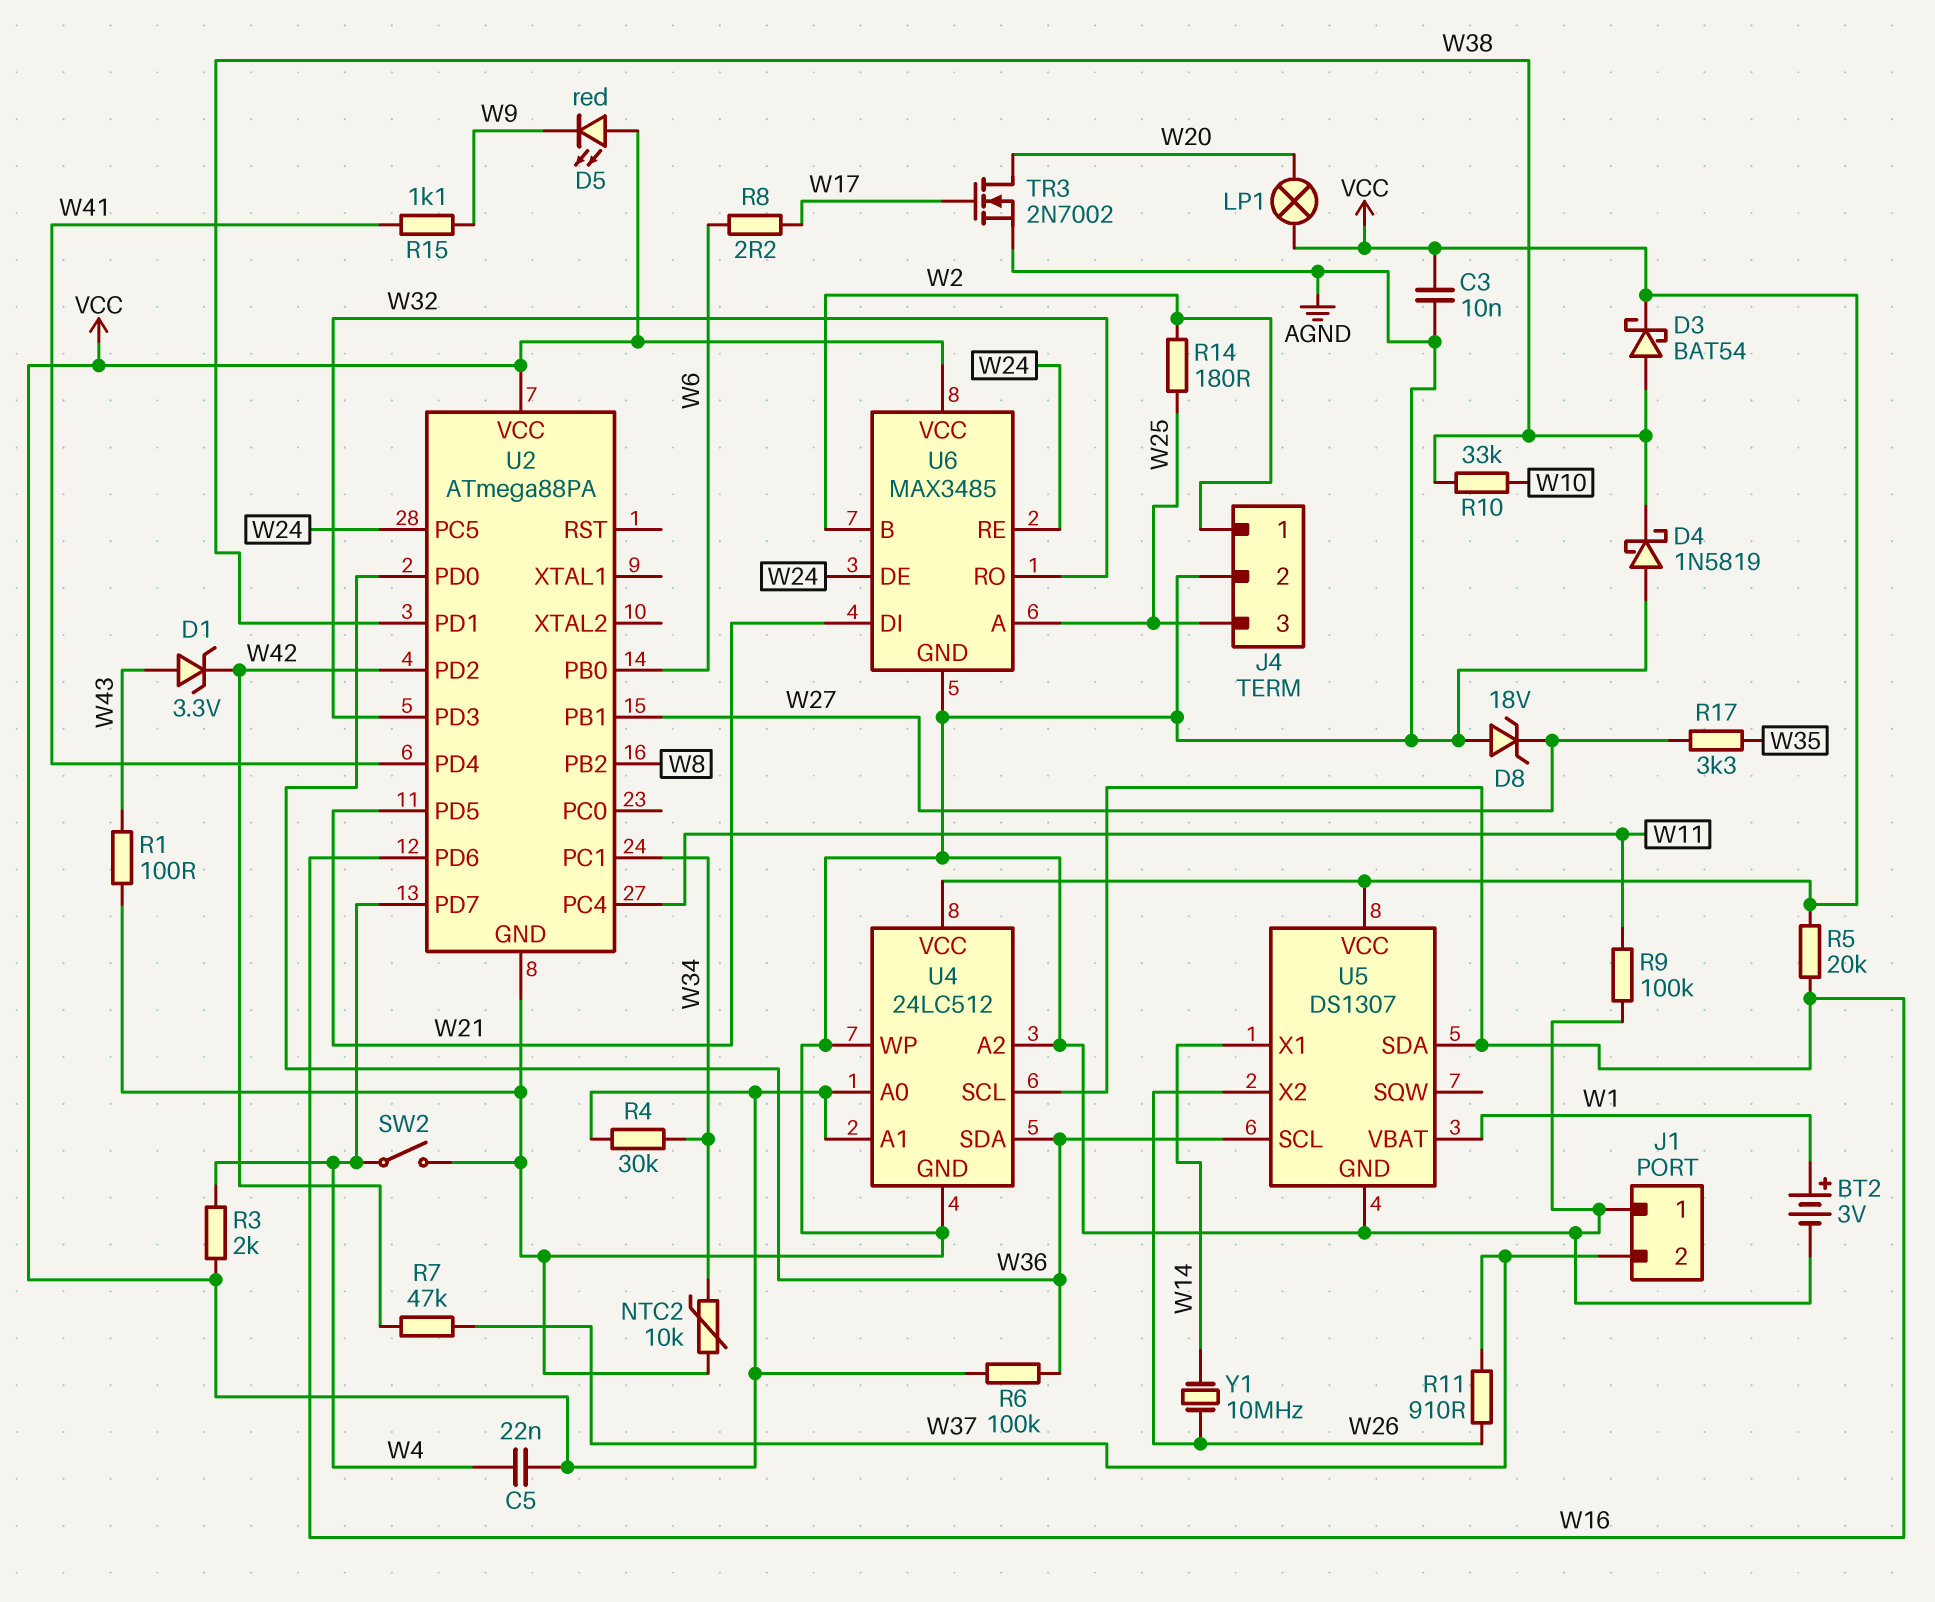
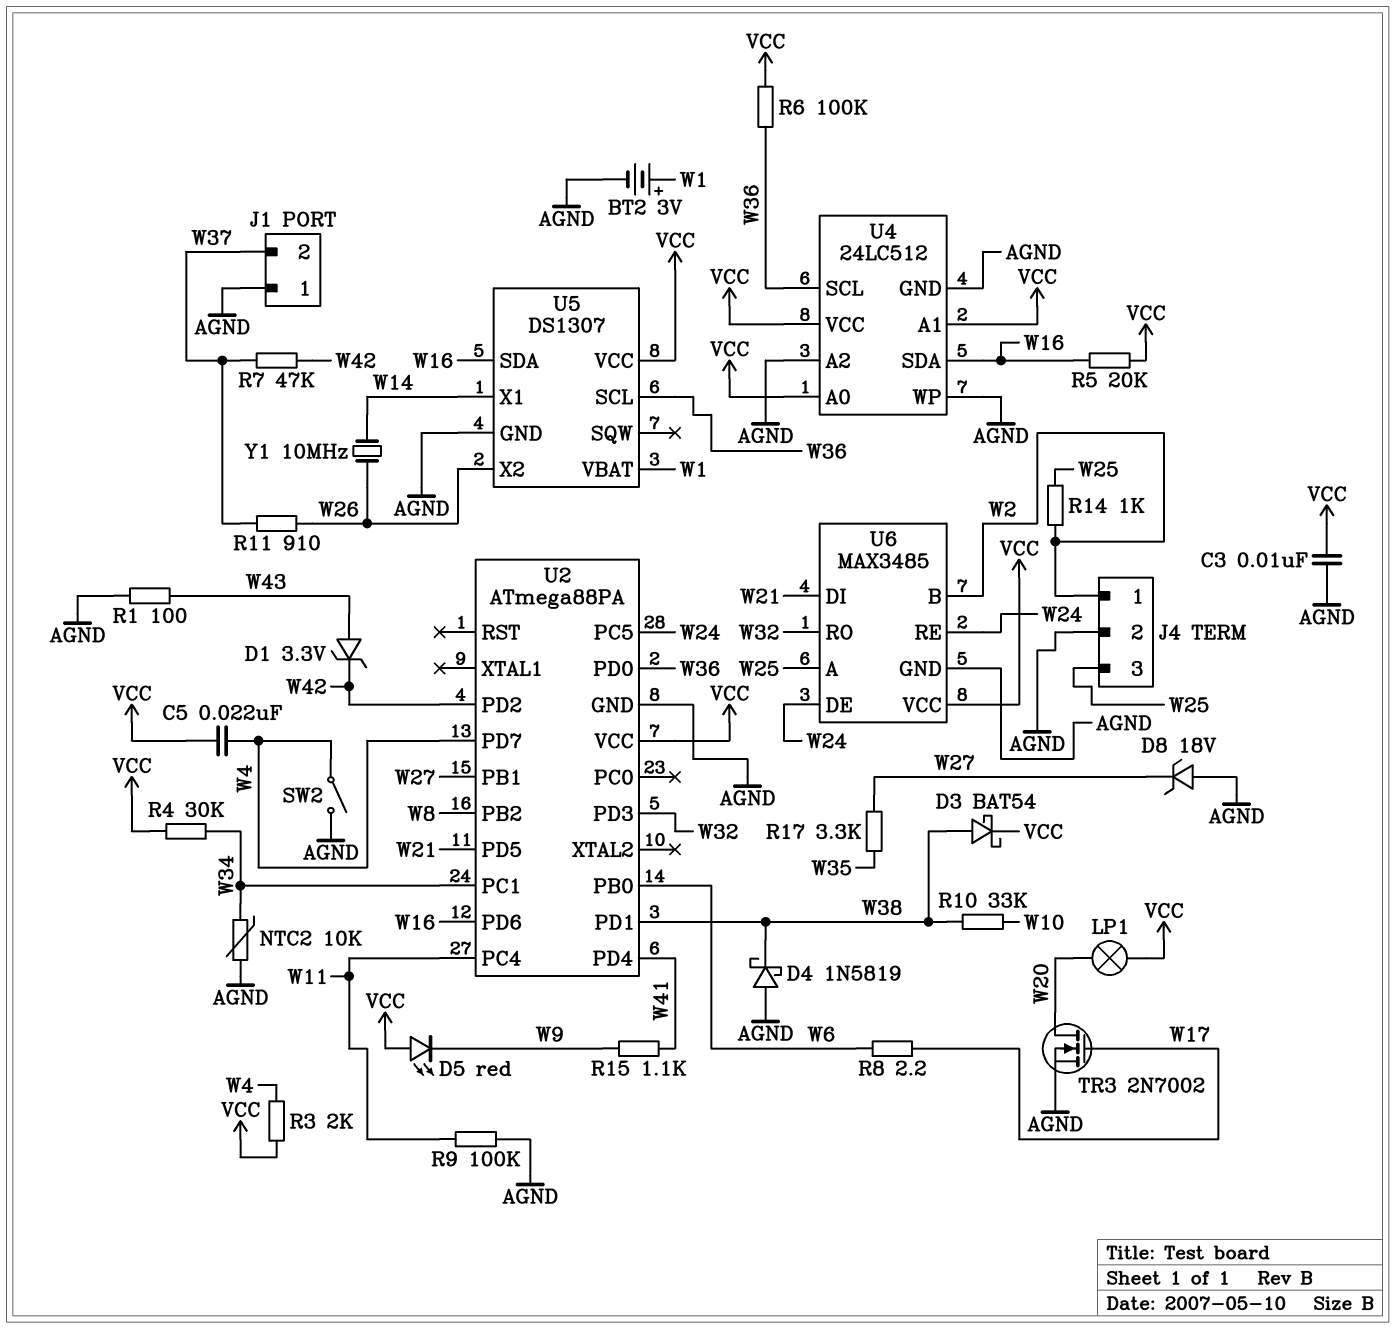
R14: 180 (W2, W25) -> 1k (W2, W25)
U4 pin SCL: W16 -> W36
U4 pin SDA: W36 -> W16

